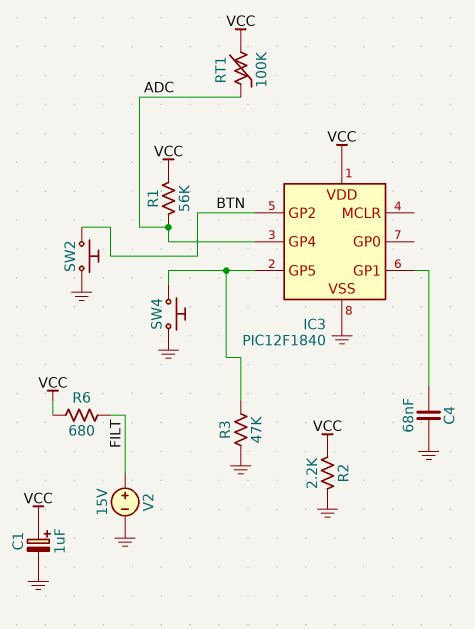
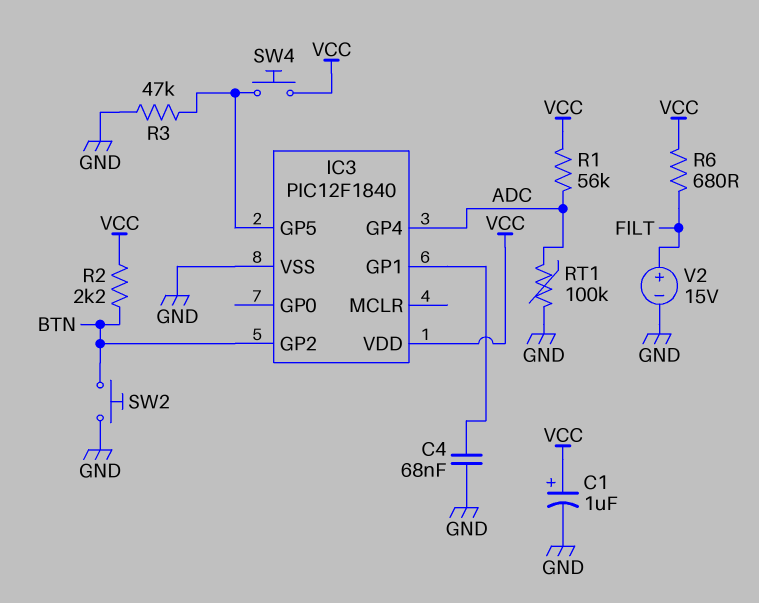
R2: 2.2k (GND, VCC) -> 2.2k (BTN, VCC)
RT1: 100k (ADC, VCC) -> 100k (ADC, GND)
SW4: button (GND, IC3/GP5) -> button (IC3/GP5, VCC)

